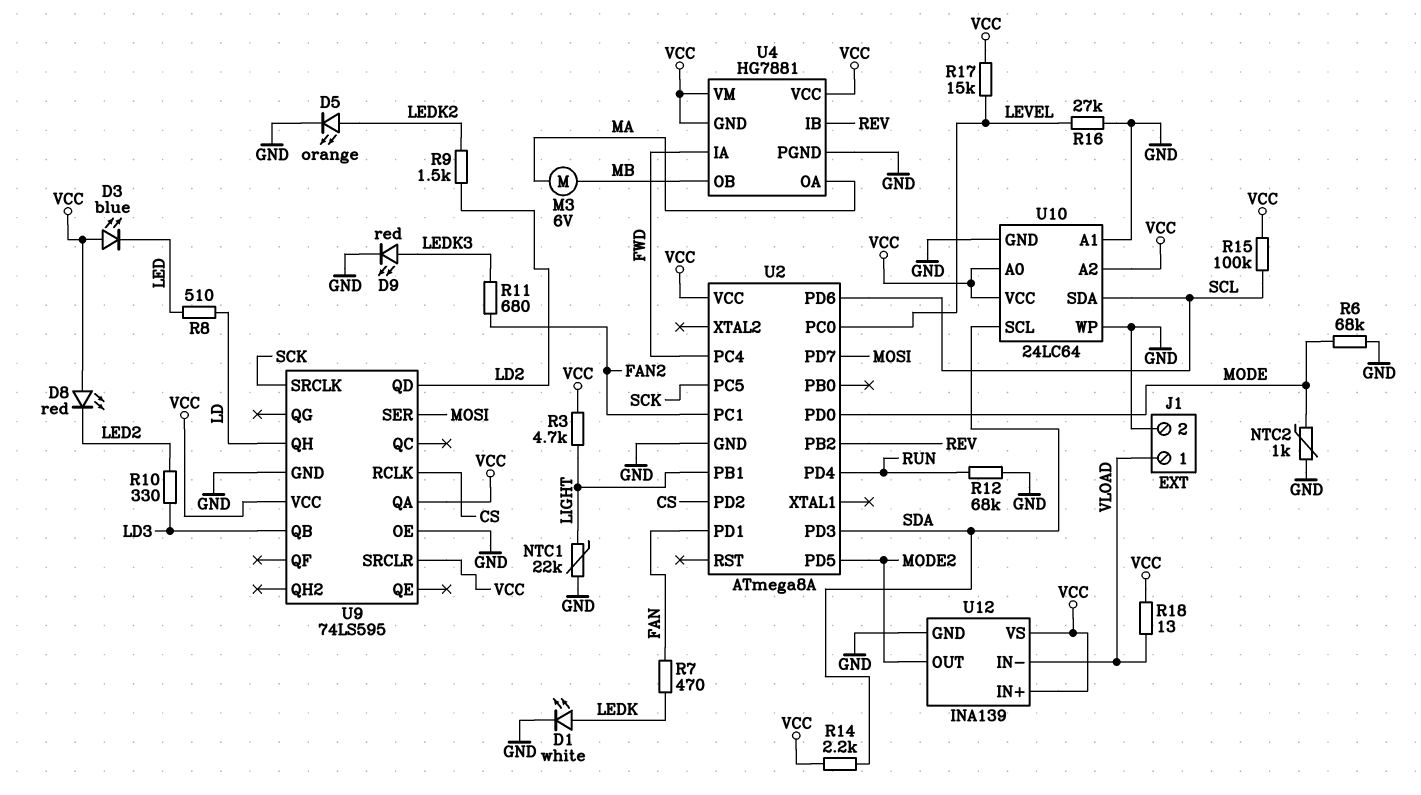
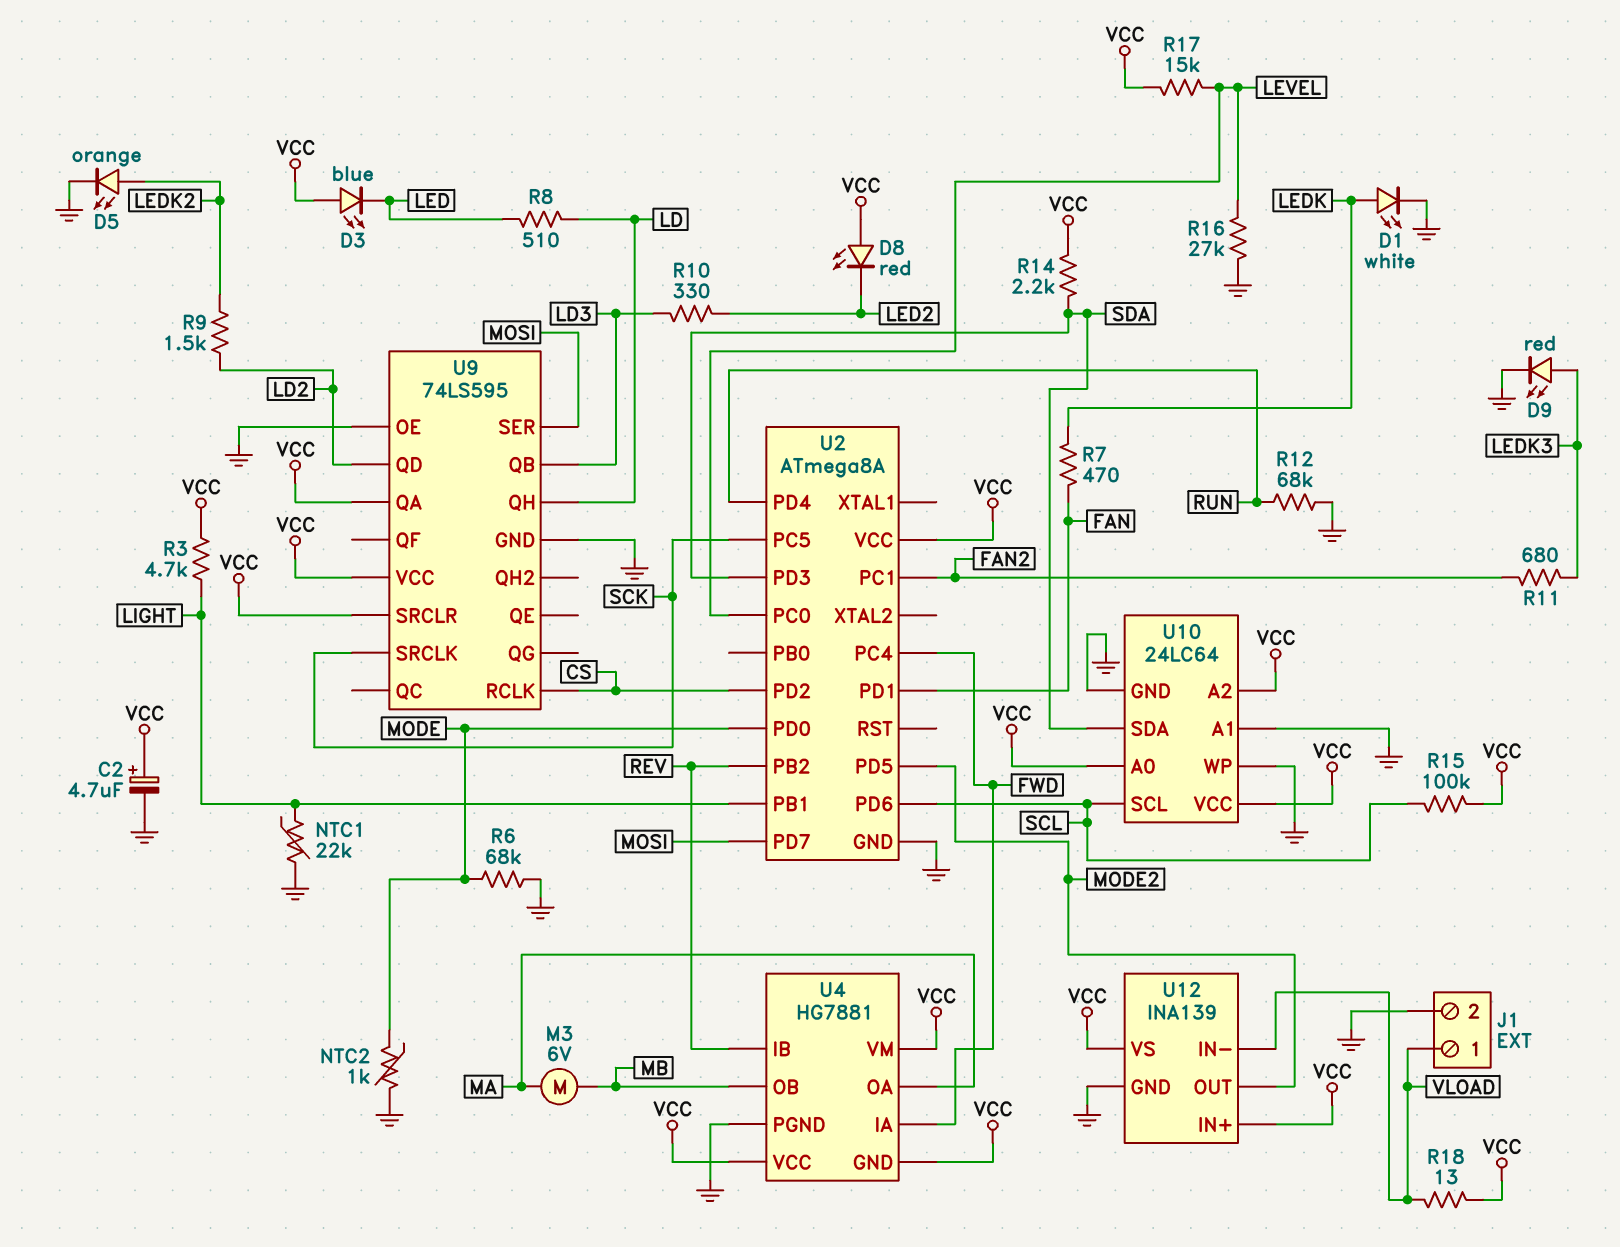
C2: none -> 4.7uF (plus VCC, minus GND)
U10 pin SCL: SDA -> SCL
U10 pin SDA: SCL -> SDA

